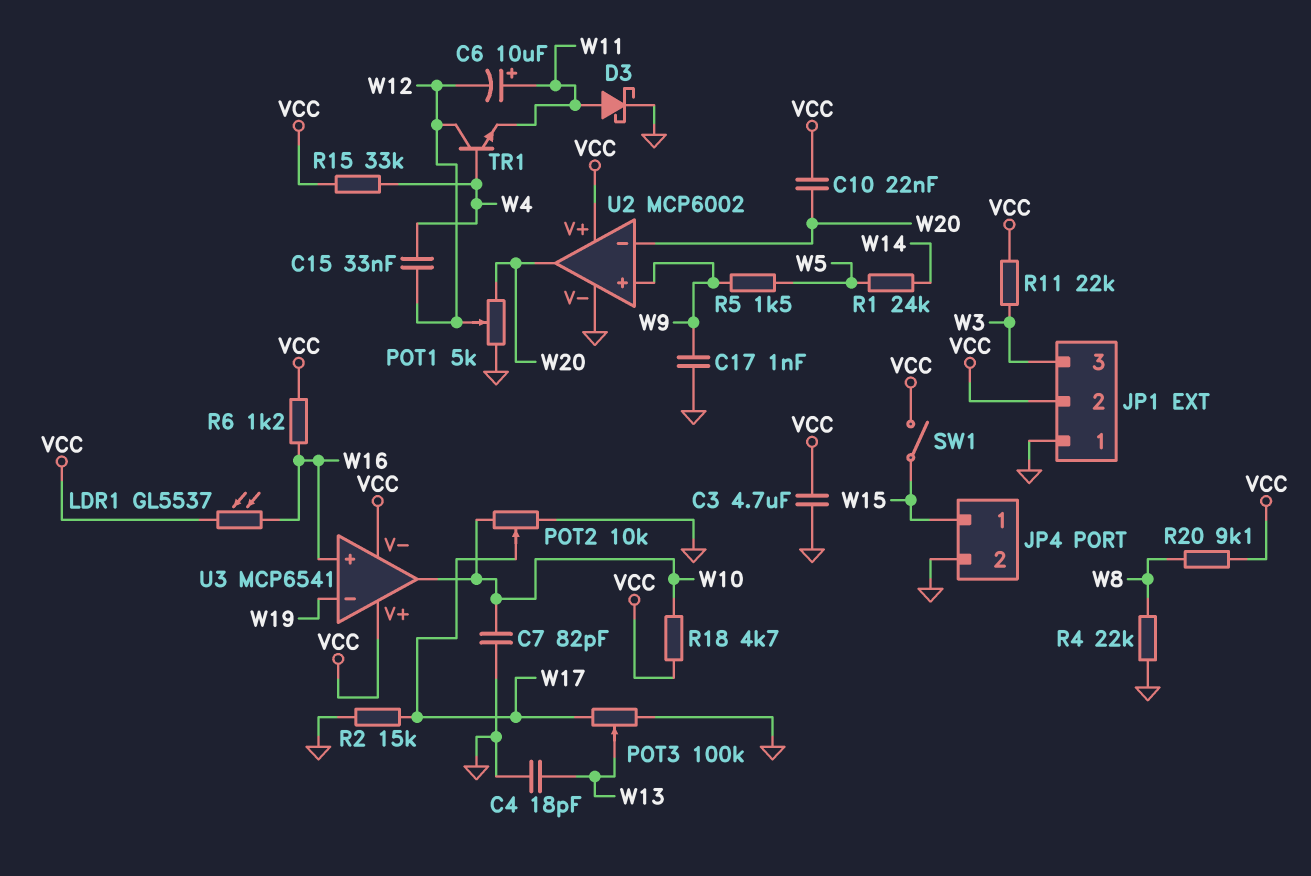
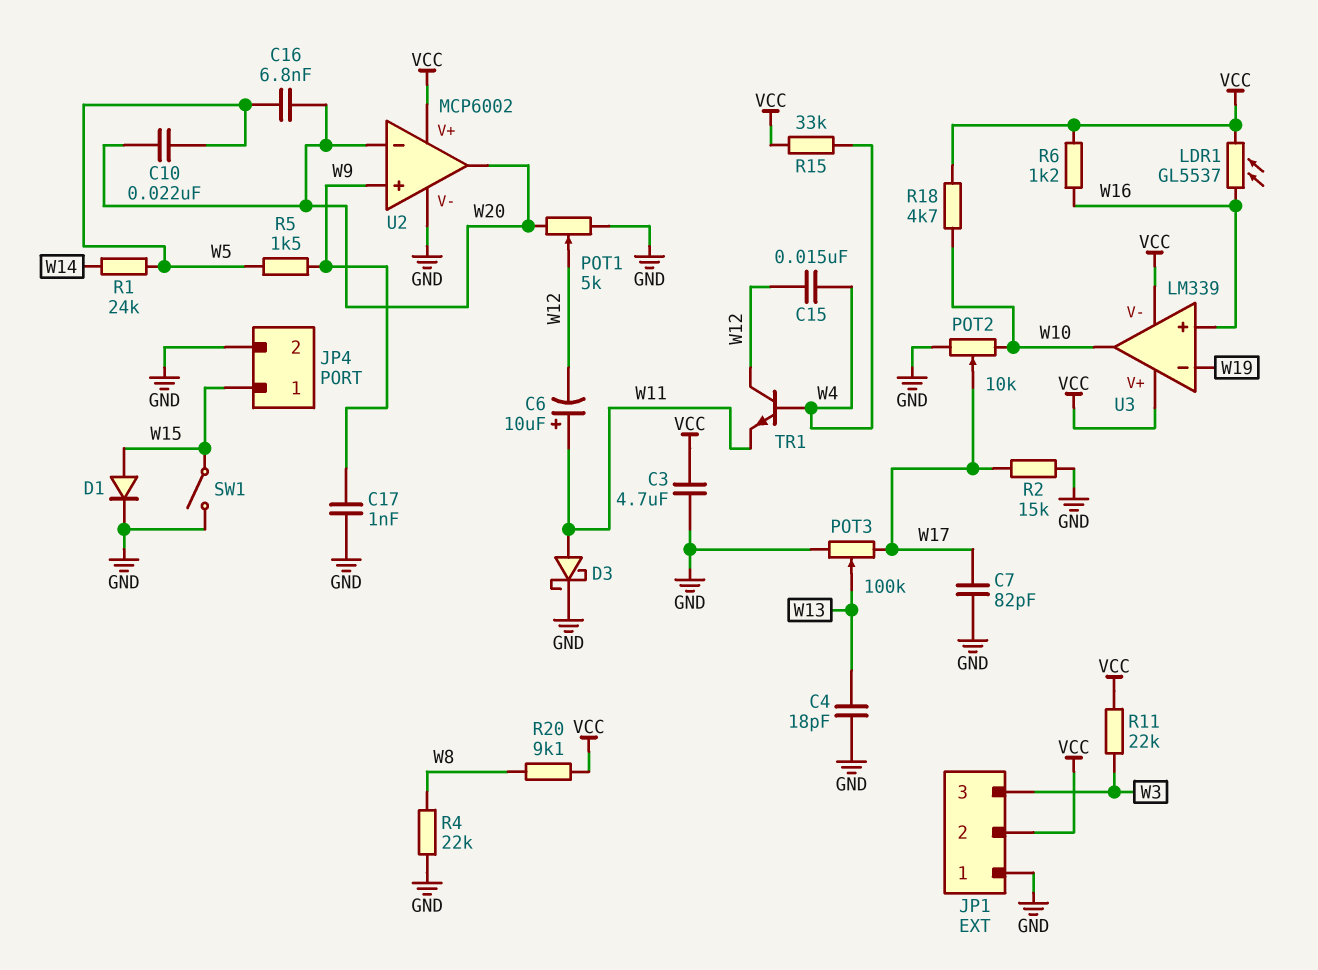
C7: 82pF (GND, W10) -> 82pF (GND, W17)
C10: 22nF (VCC, W20) -> 22nF (W5, W20)
C15: 33nF (W4, W12) -> 15nF (W4, W12)
C16: none -> 6.8nF (W5, W20)
D1: none -> diode (A W15, K GND)
SW1: switch (VCC, W15) -> switch (GND, W15)
U3: MCP6541 -> LM339

